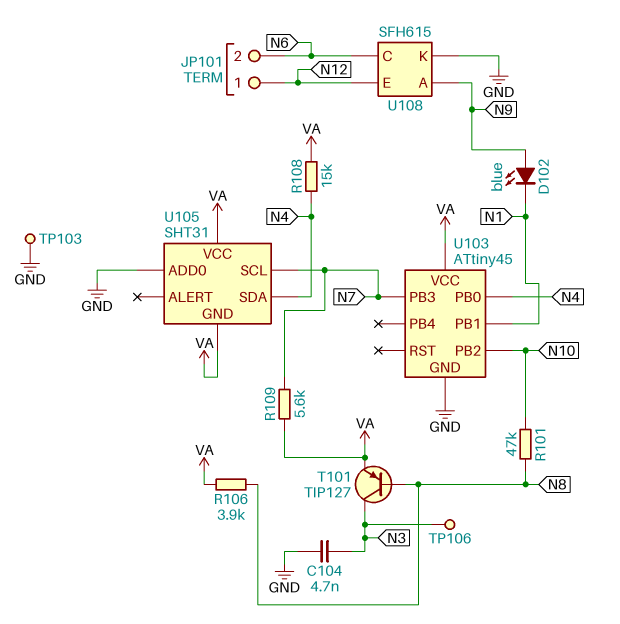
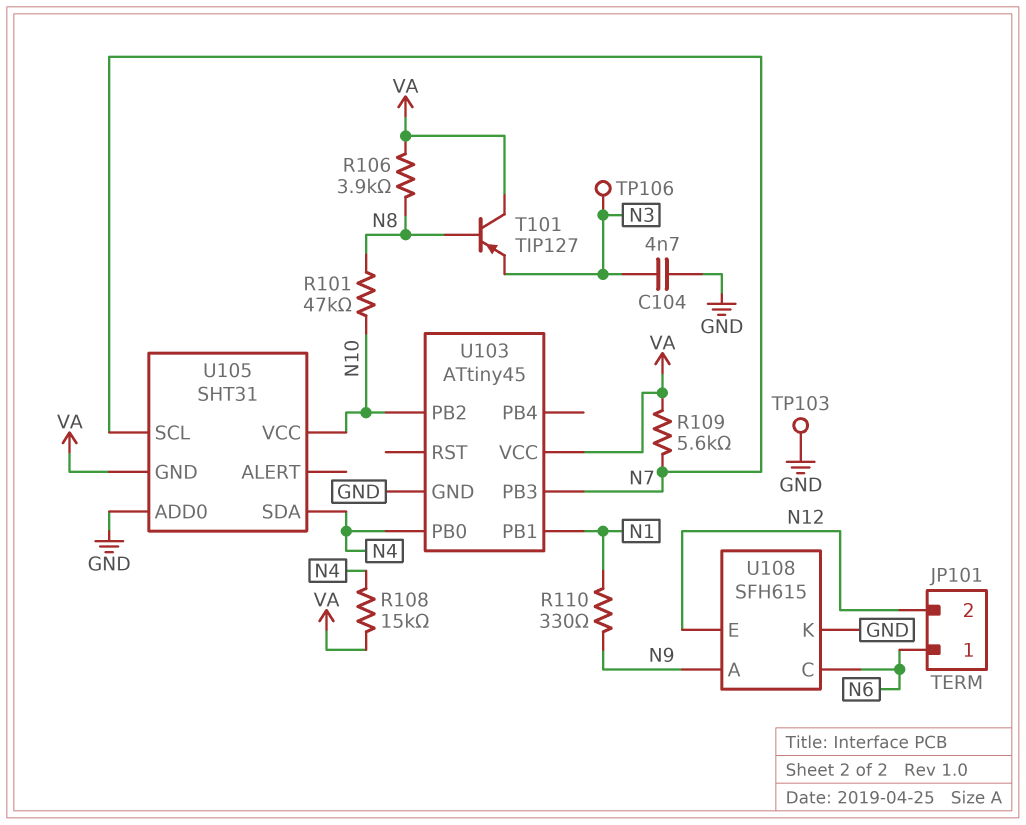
D102: LED blue (A N9, K N1) -> none
JP101 pin 1: N12 -> N6
JP101 pin 2: N6 -> N12
R110: none -> 330 (N1, N9)
T101: PNP TIP127 (B N8, C N3, E VA) -> PNP TIP127 (B N8, C VA, E N3)
U105 pin VCC: VA -> N10

